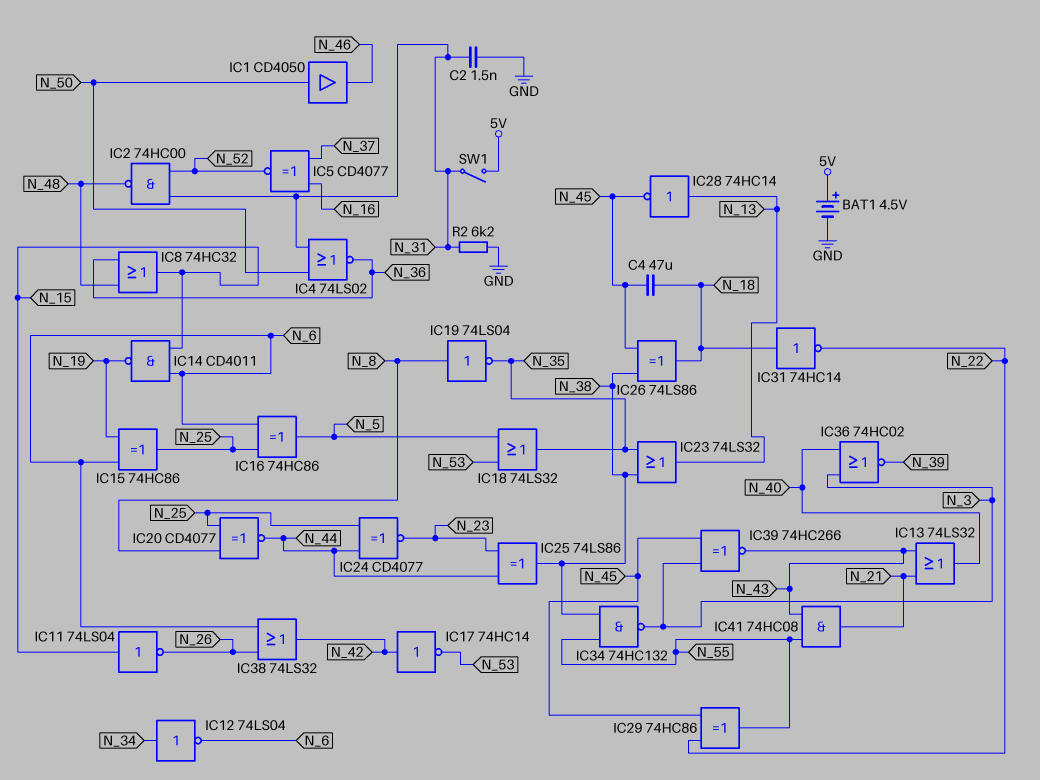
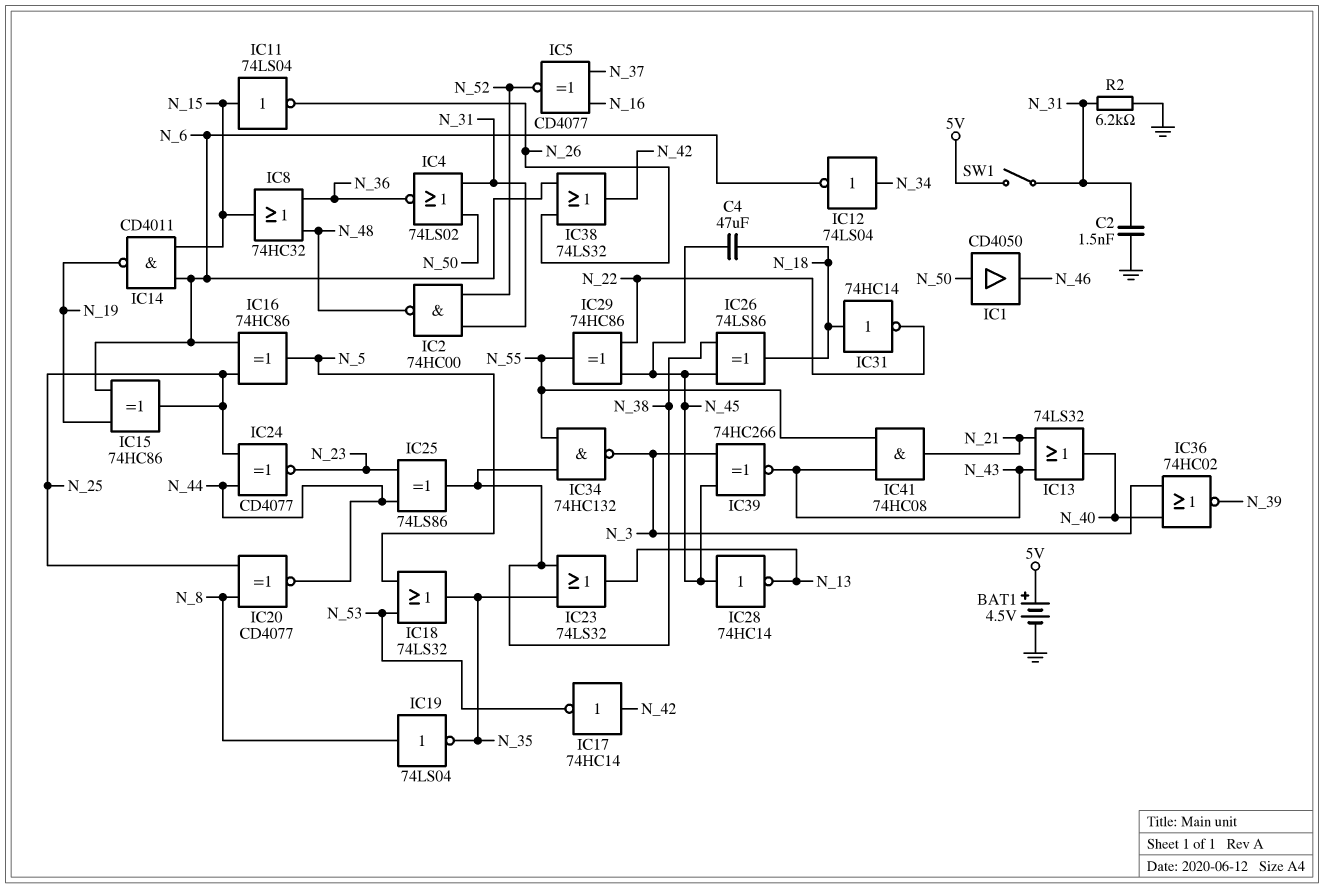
IC28: NOT 74HC14 (in N_13, out N_45) -> NOT 74HC14 (in N_45, out N_13)

